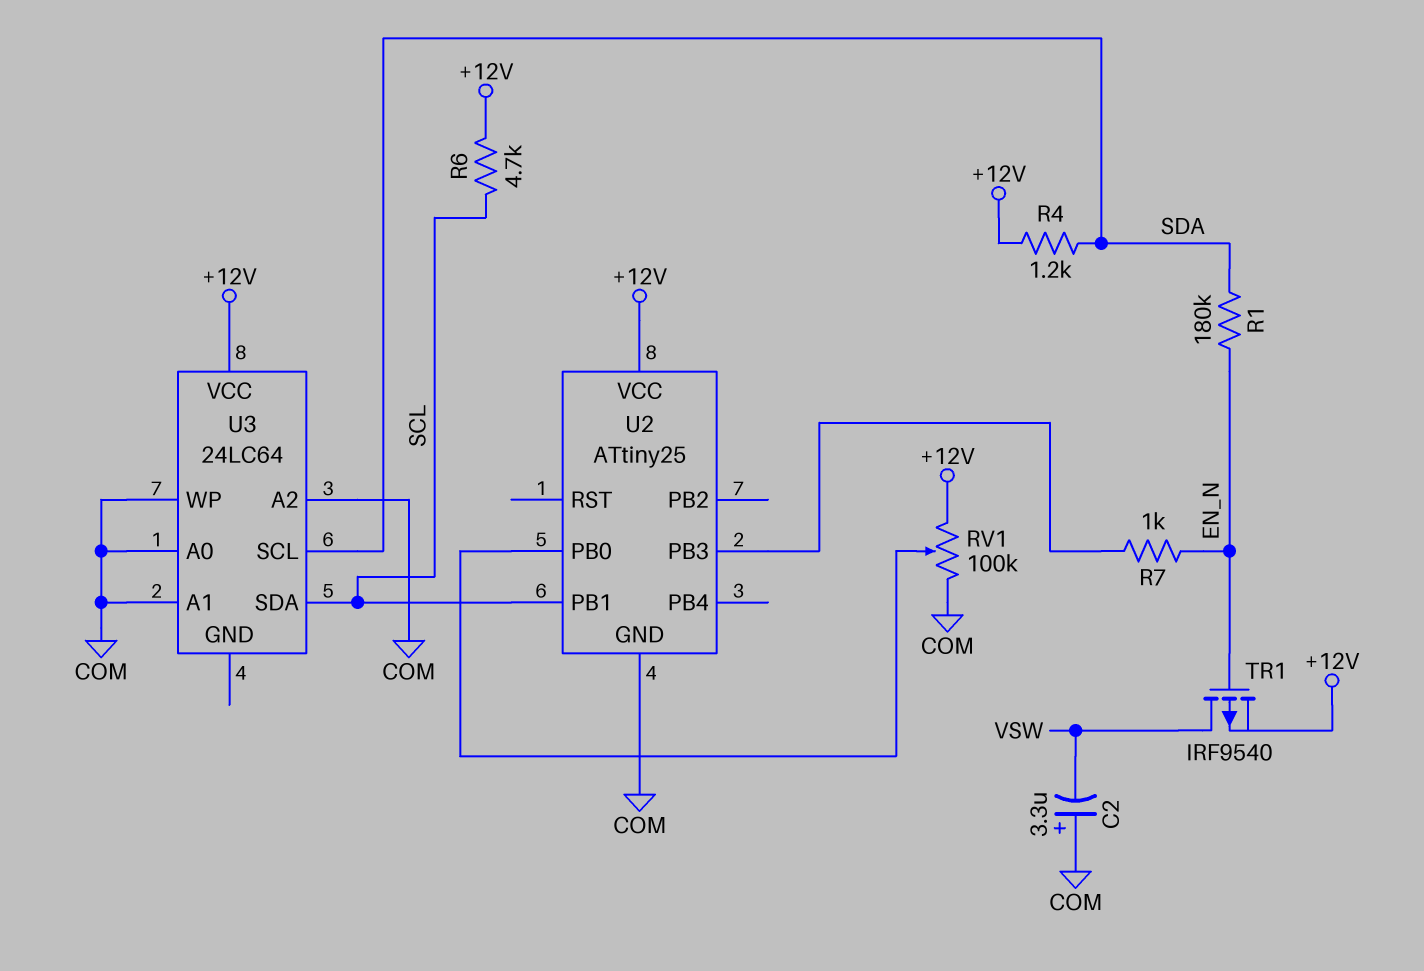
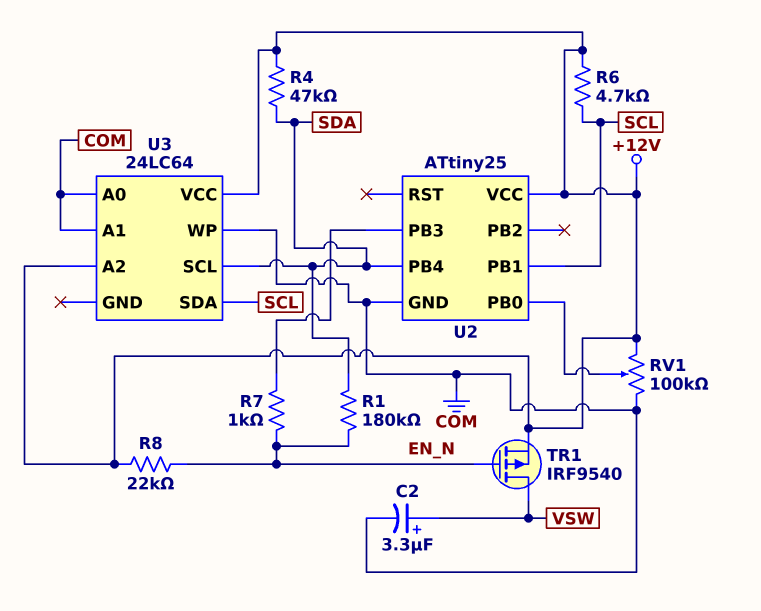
C2: 3.3uF (plus COM, minus VSW) -> 3.3uF (plus VSW, minus COM)
R4: 1.2k (+12V, SDA) -> 47k (+12V, SDA)
R8: none -> 22k (+12V, EN_N)
U2 pin PB4: none -> SDA
U3 pin A2: COM -> +12V

